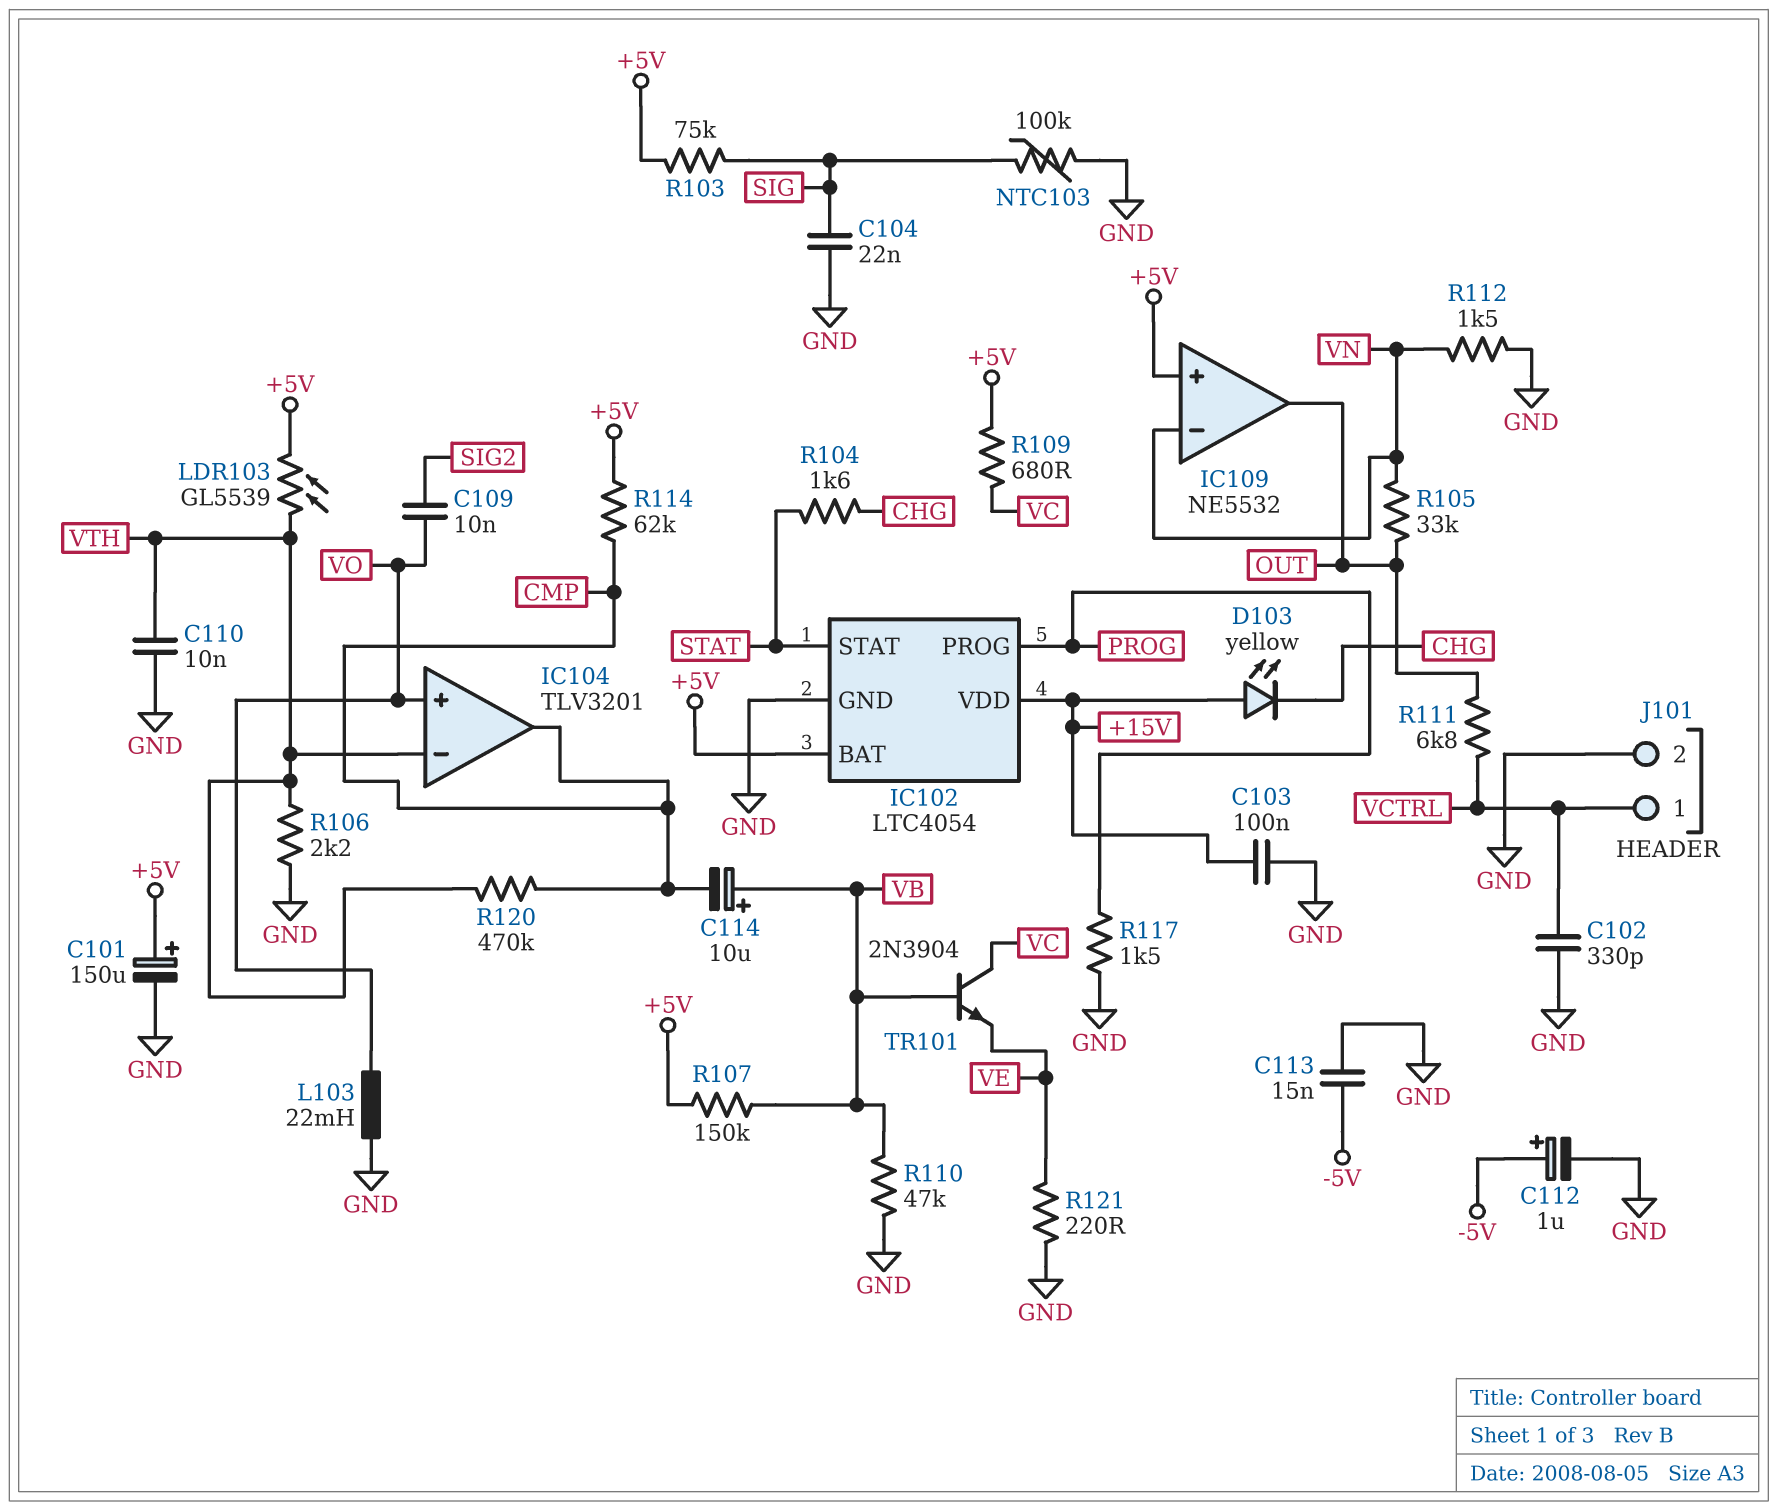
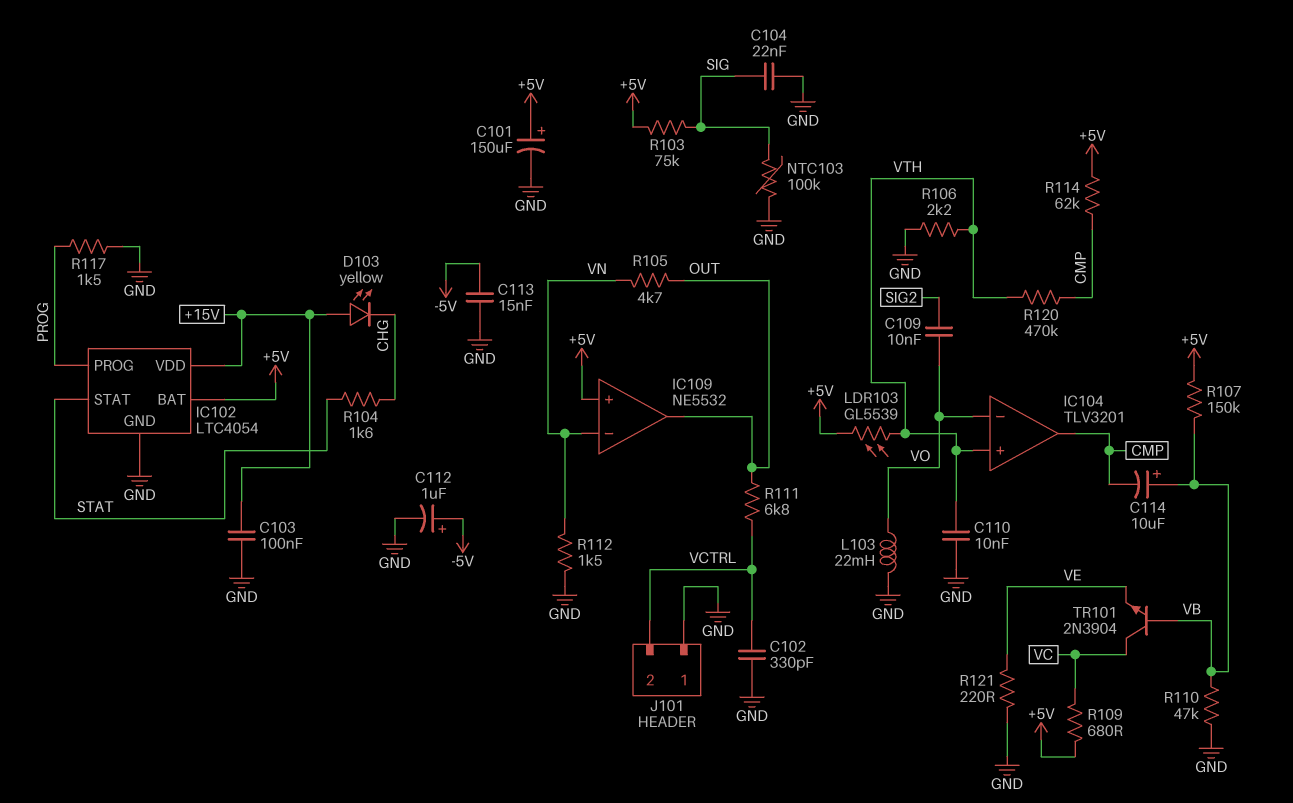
IC104 pin in+: VO -> VTH
IC104 pin in-: VTH -> VO
J101 pin 1: VCTRL -> GND
J101 pin 2: GND -> VCTRL
R105: 33k (OUT, VN) -> 4.7k (OUT, VN)

